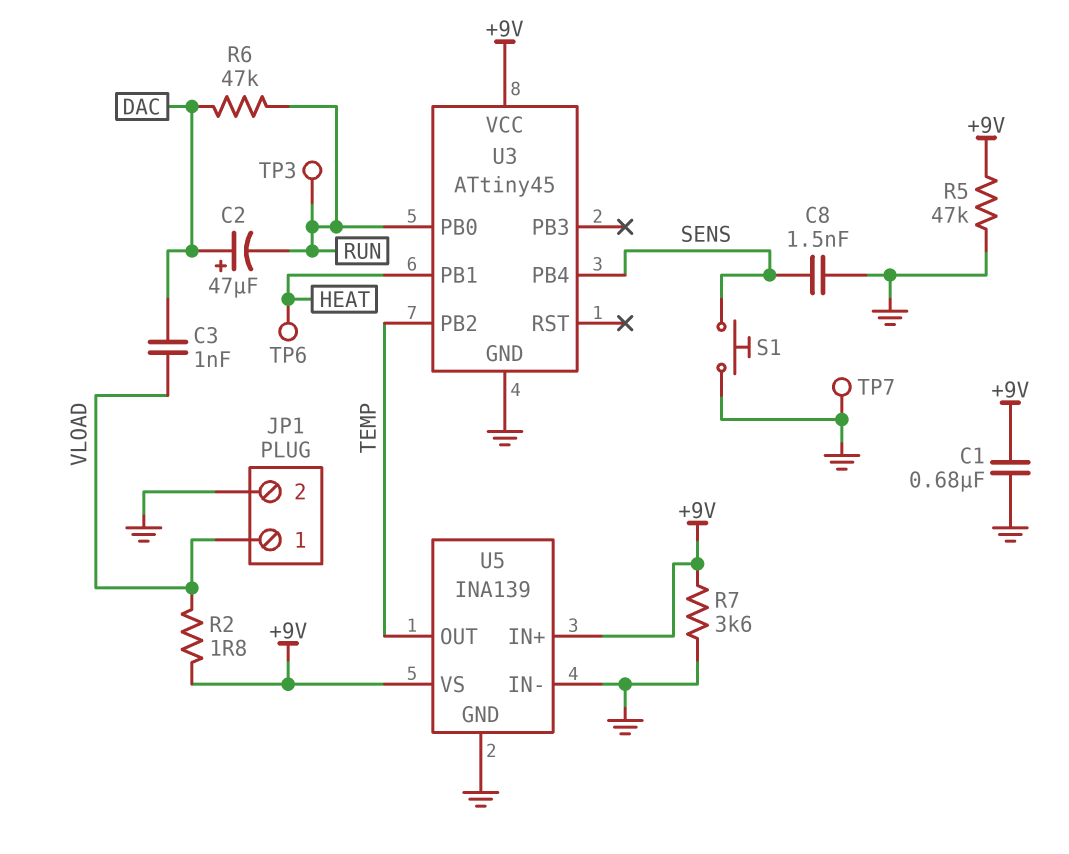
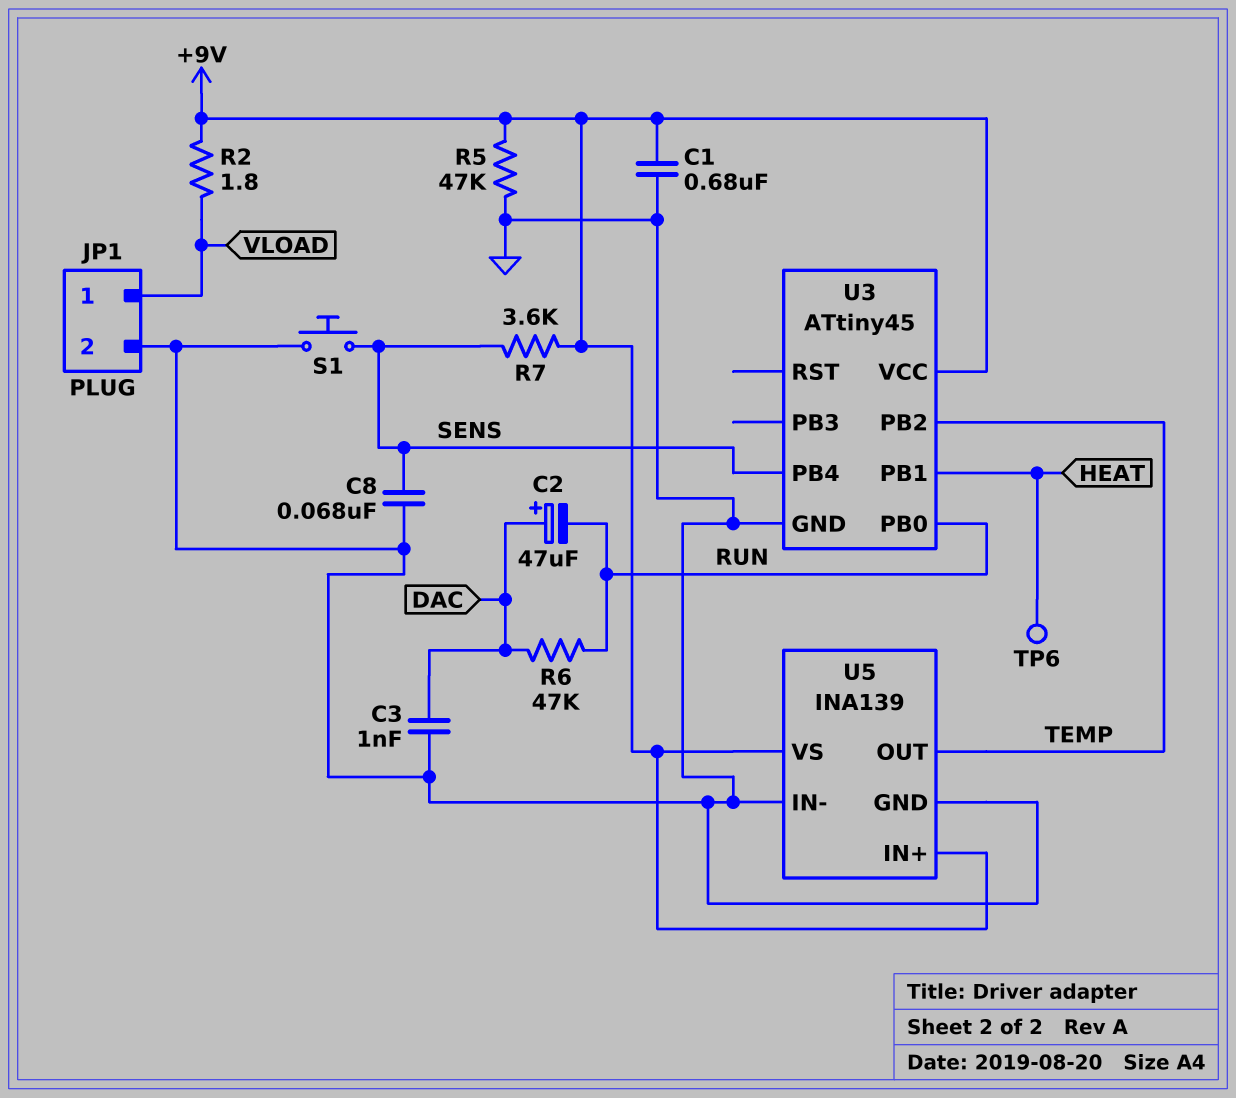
C3: 1nF (DAC, VLOAD) -> 1nF (DAC, GND)
C8: 1.5nF (GND, SENS) -> 68nF (GND, SENS)
R7: 3.6k (+9V, GND) -> 3.6k (+9V, SENS)
TP3: test point (RUN) -> none
TP7: test point (GND) -> none

